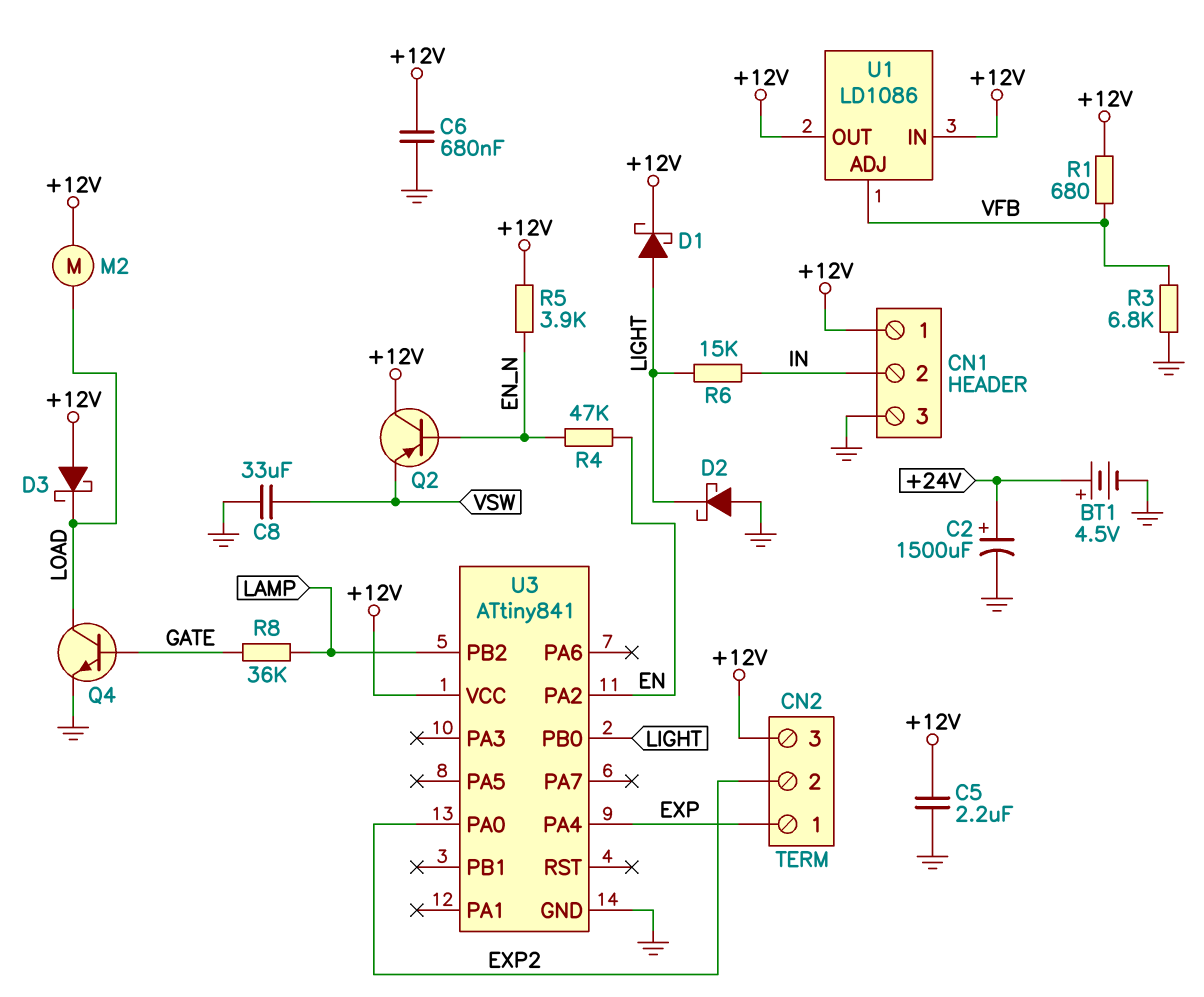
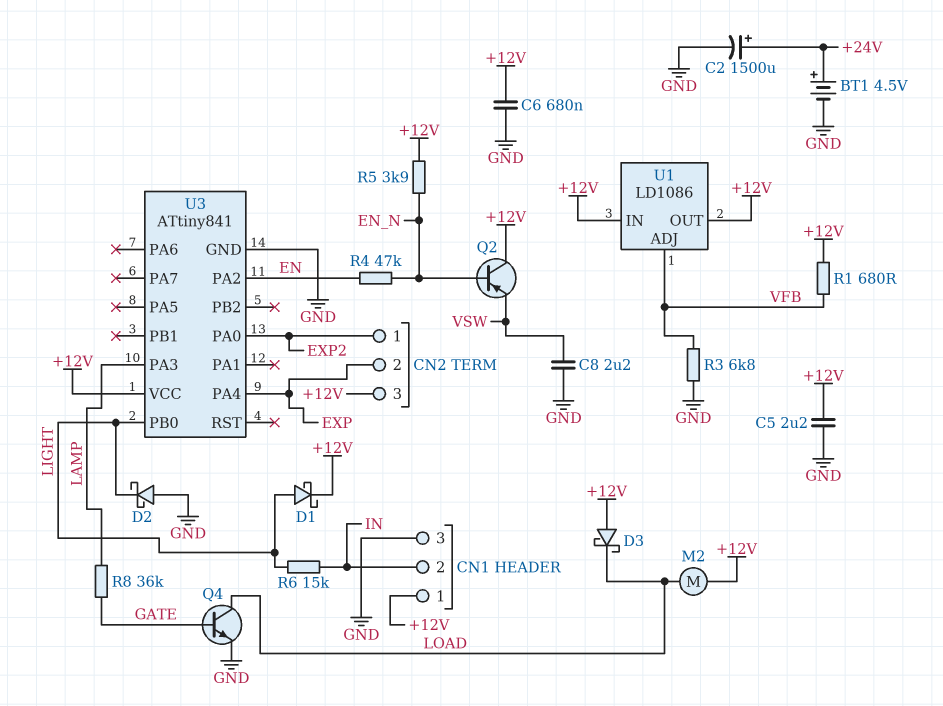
C8: 33uF (GND, VSW) -> 2.2uF (GND, VSW)
CN2 pin 1: EXP -> EXP2
CN2 pin 2: EXP2 -> EXP
U3 pin PA3: none -> LAMP
U3 pin PB2: LAMP -> none

